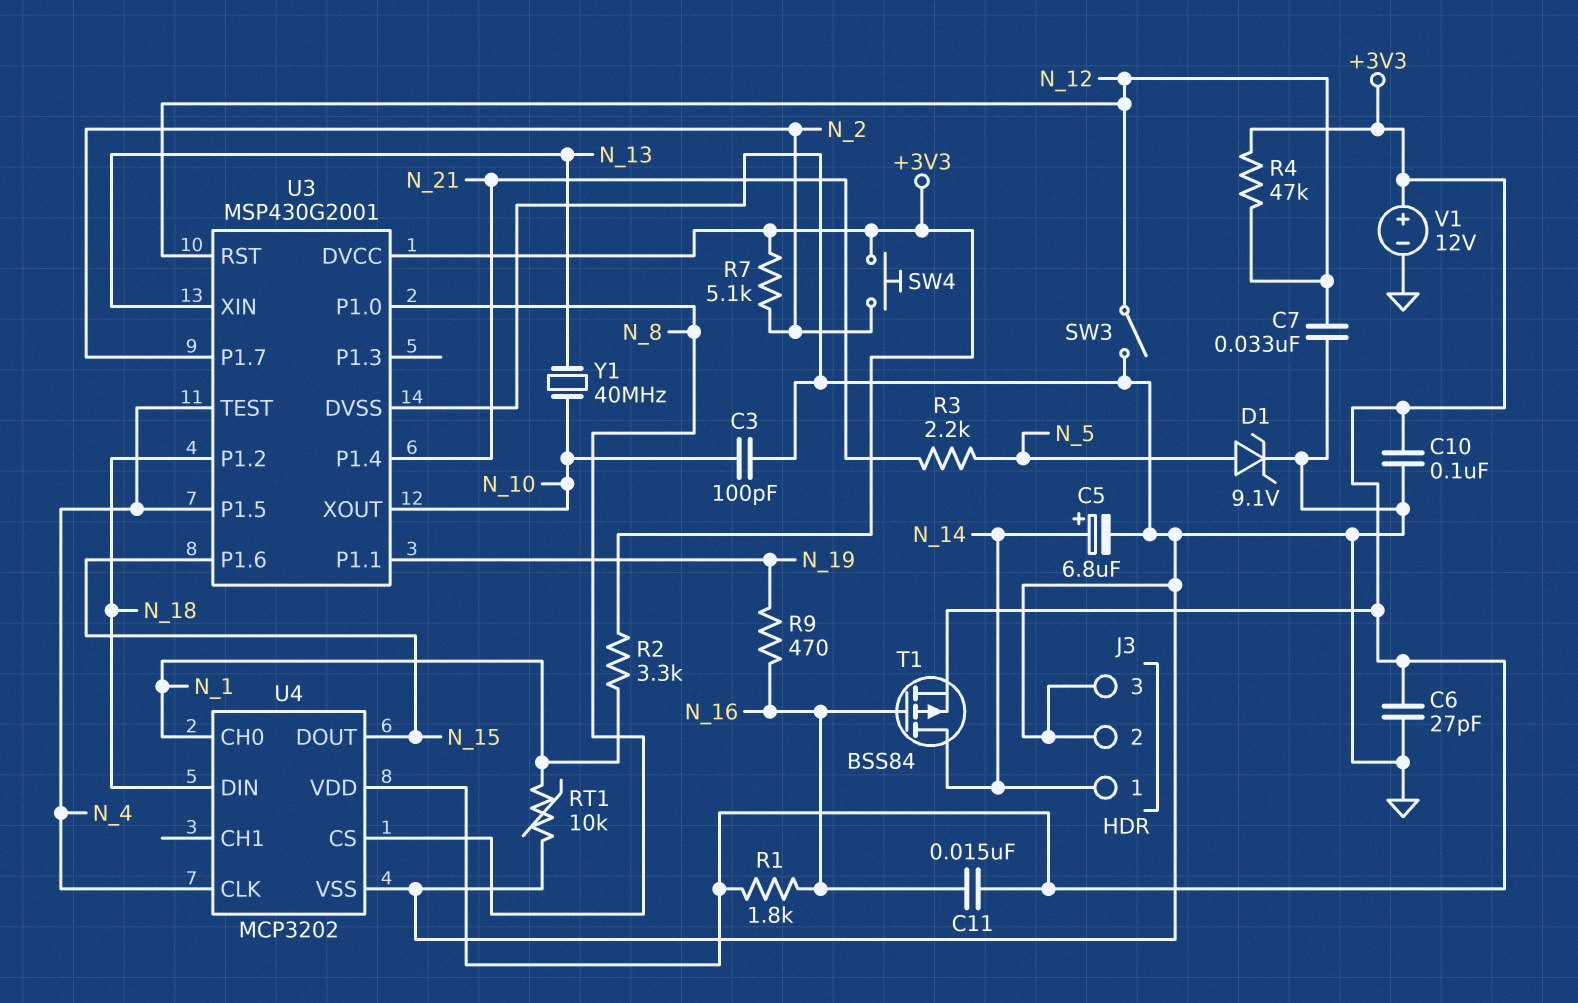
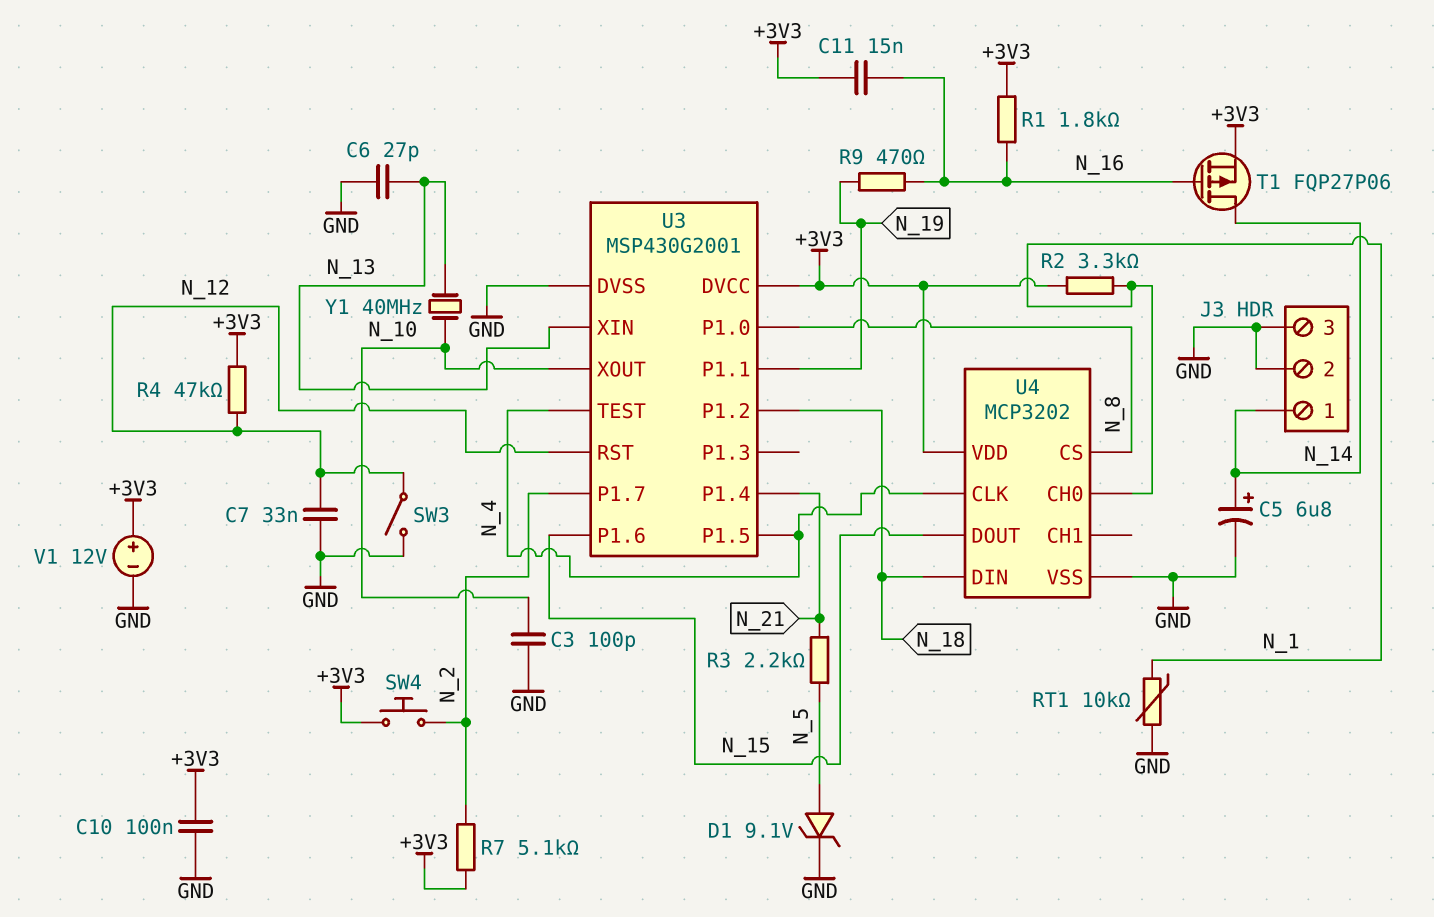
C6: 27pF (+3V3, GND) -> 27pF (GND, N_13)
T1: PMOS BSS84 (G N_16, D N_14, S +3V3) -> PMOS FQP27P06 (G N_16, D N_14, S +3V3)

